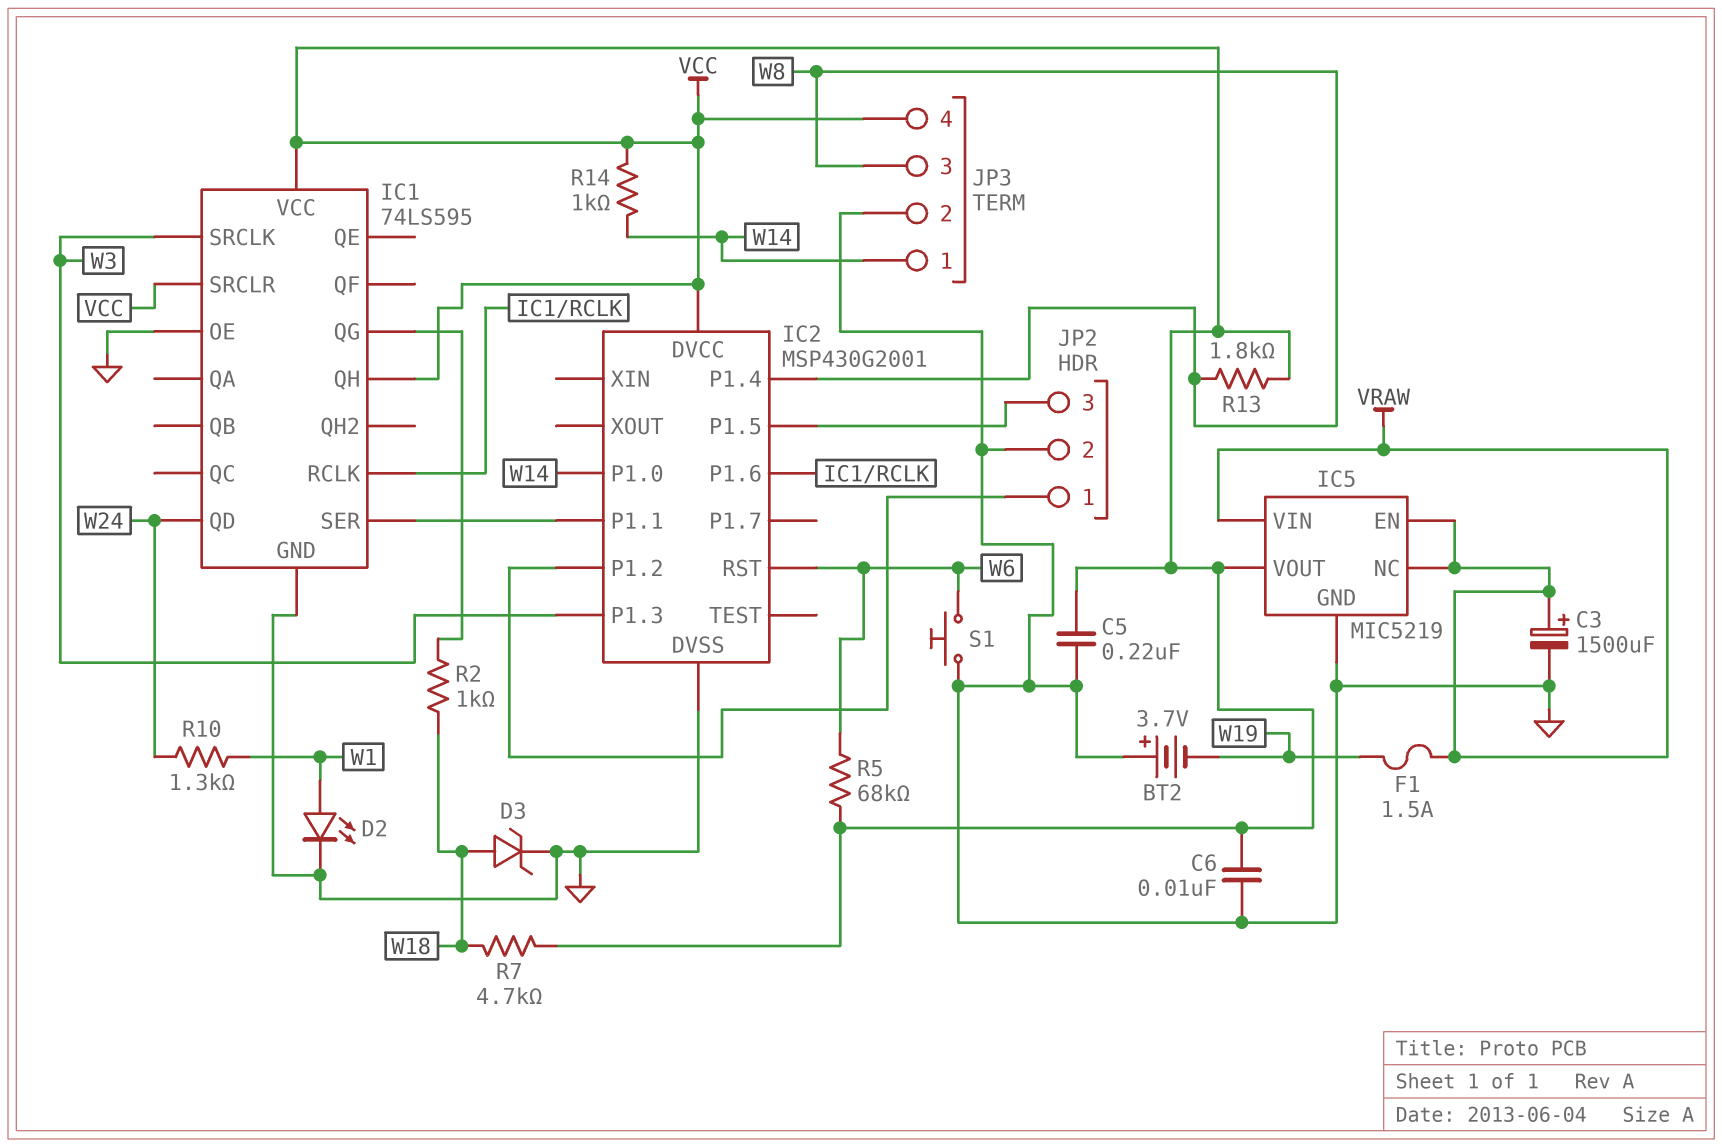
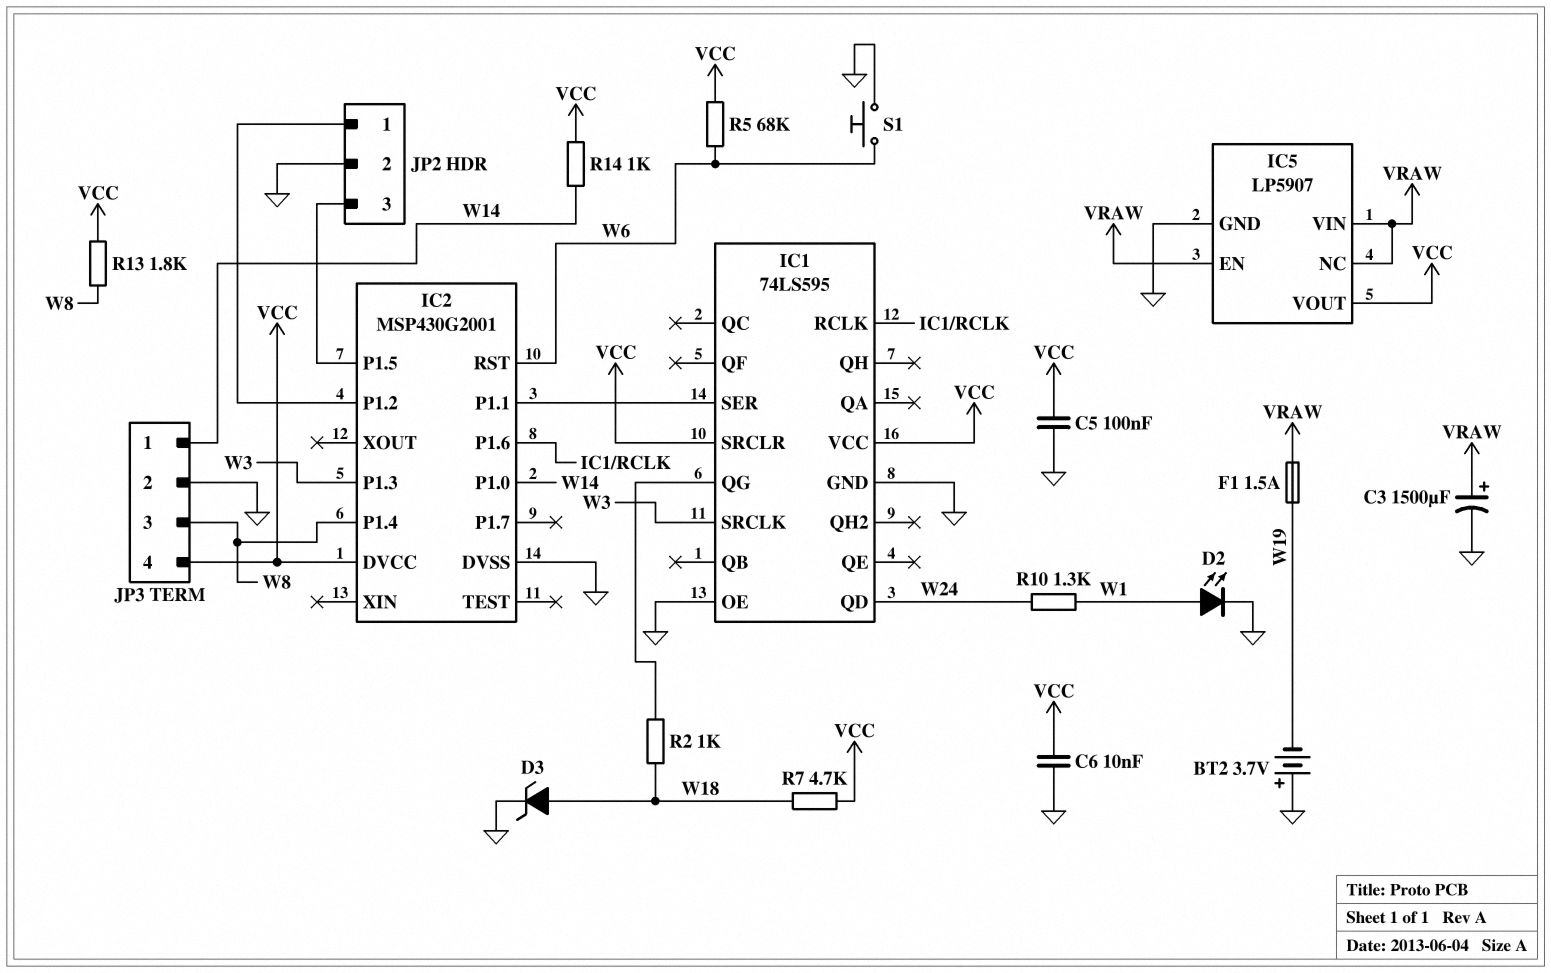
C5: 220nF (GND, VCC) -> 100nF (GND, VCC)
IC1 pin QH: VCC -> none
IC5: MIC5219 -> LP5907

